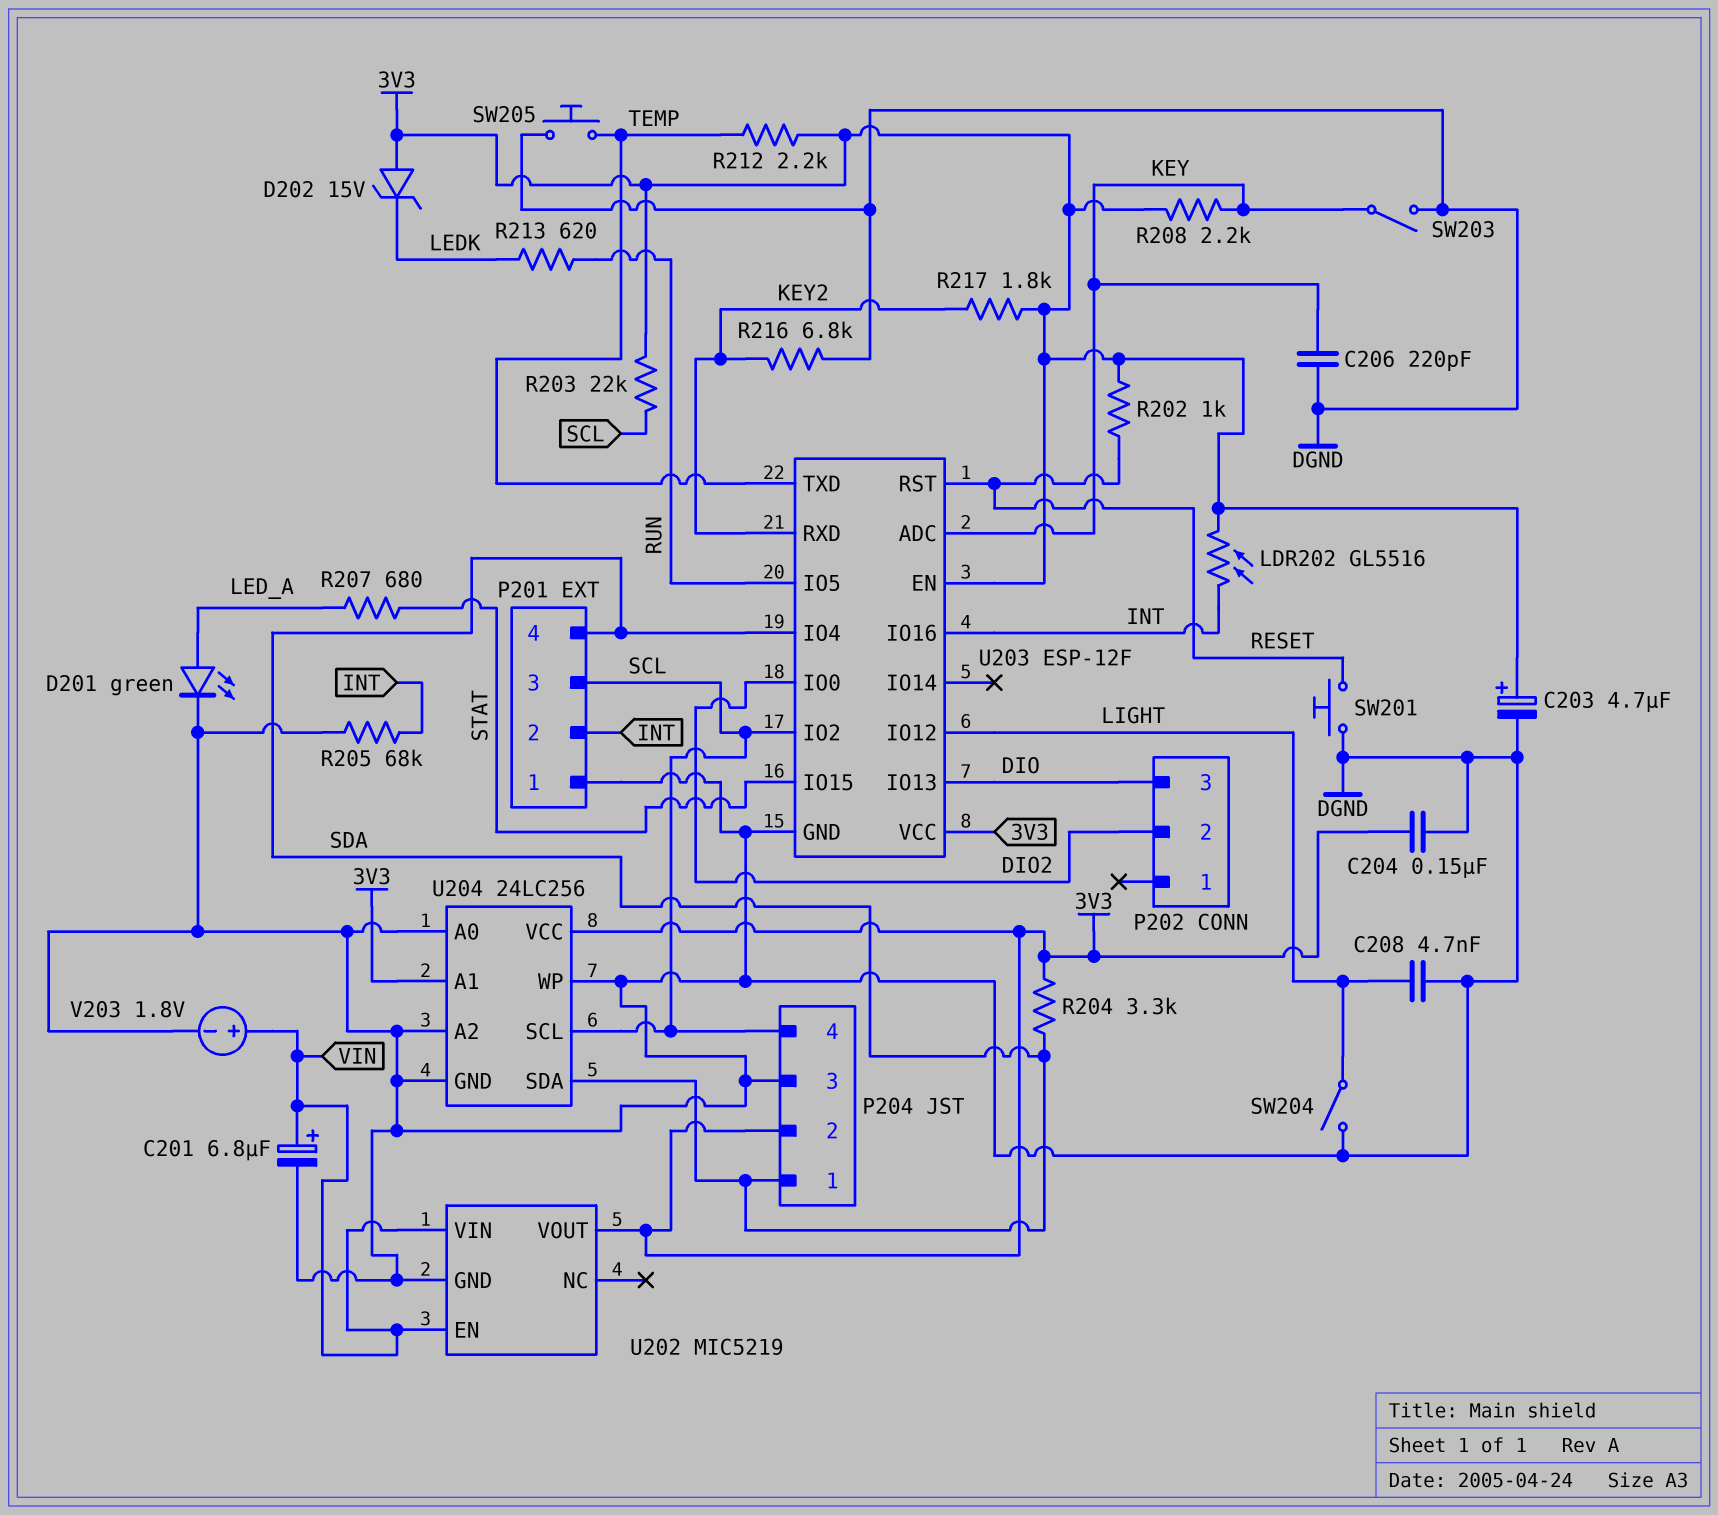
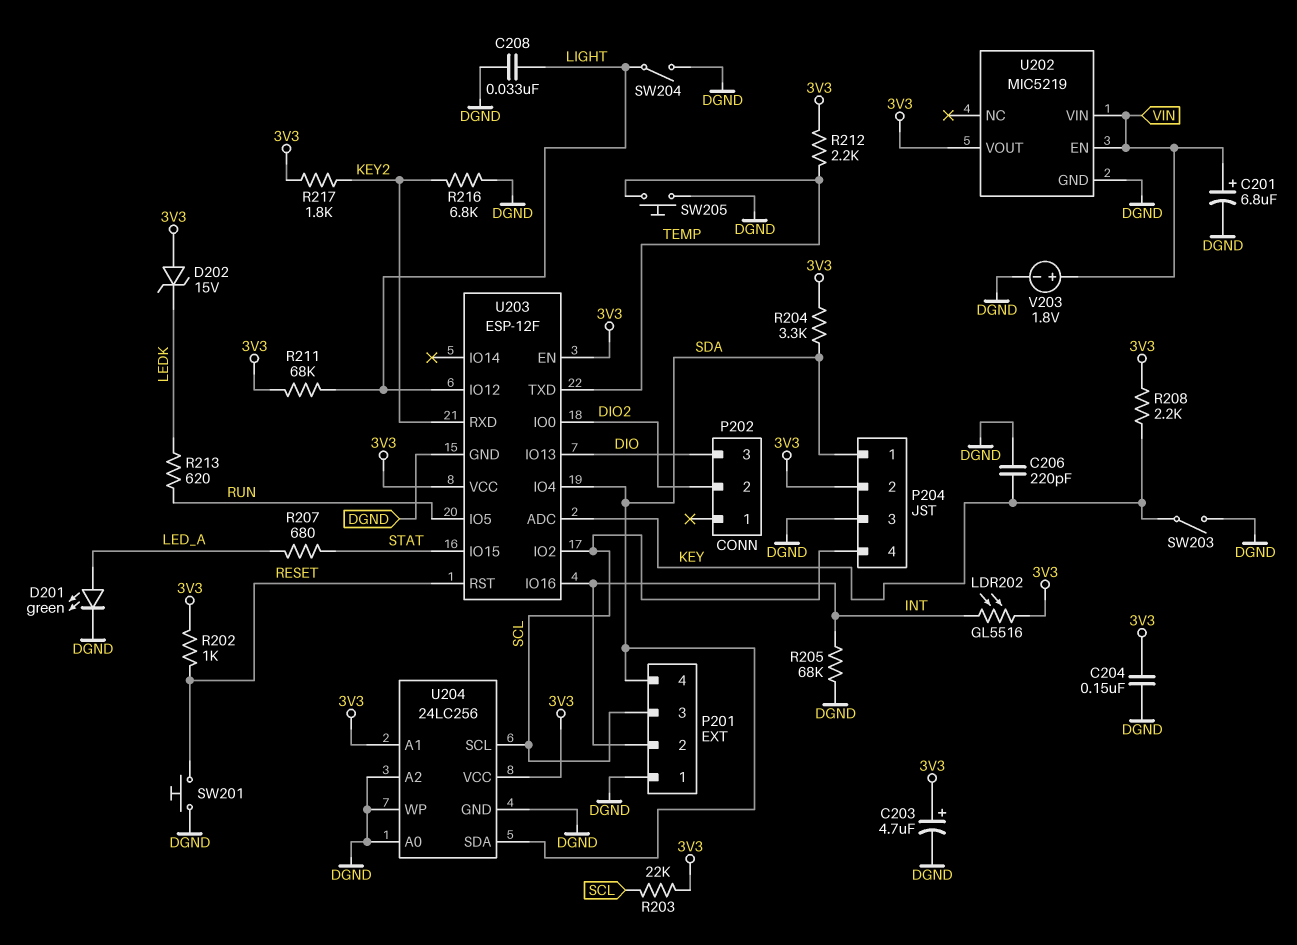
C208: 4.7nF (DGND, LIGHT) -> 33nF (DGND, LIGHT)
R211: none -> 68k (3V3, LIGHT)

